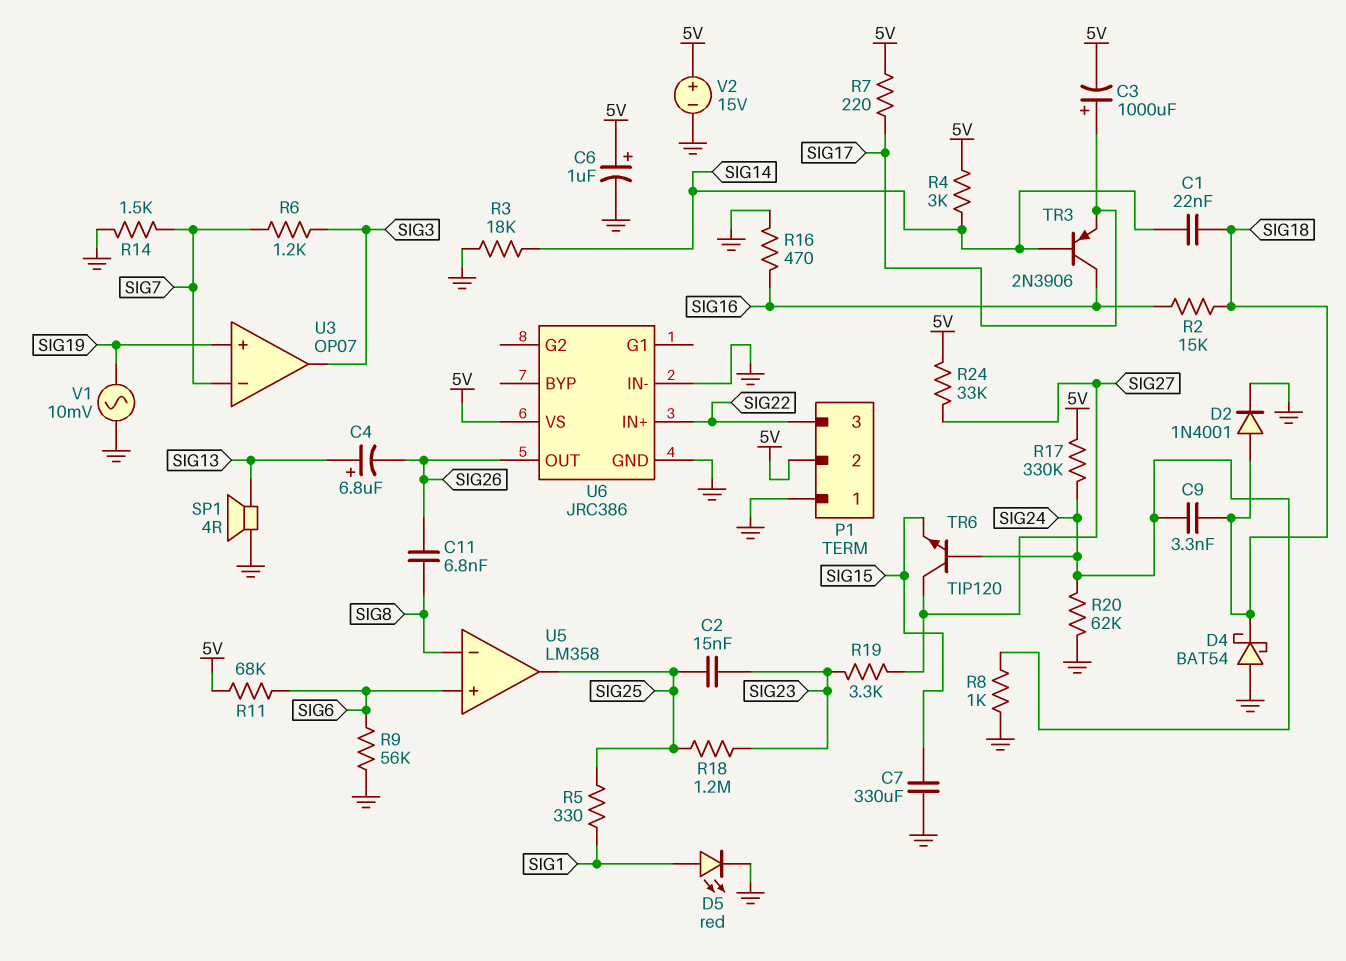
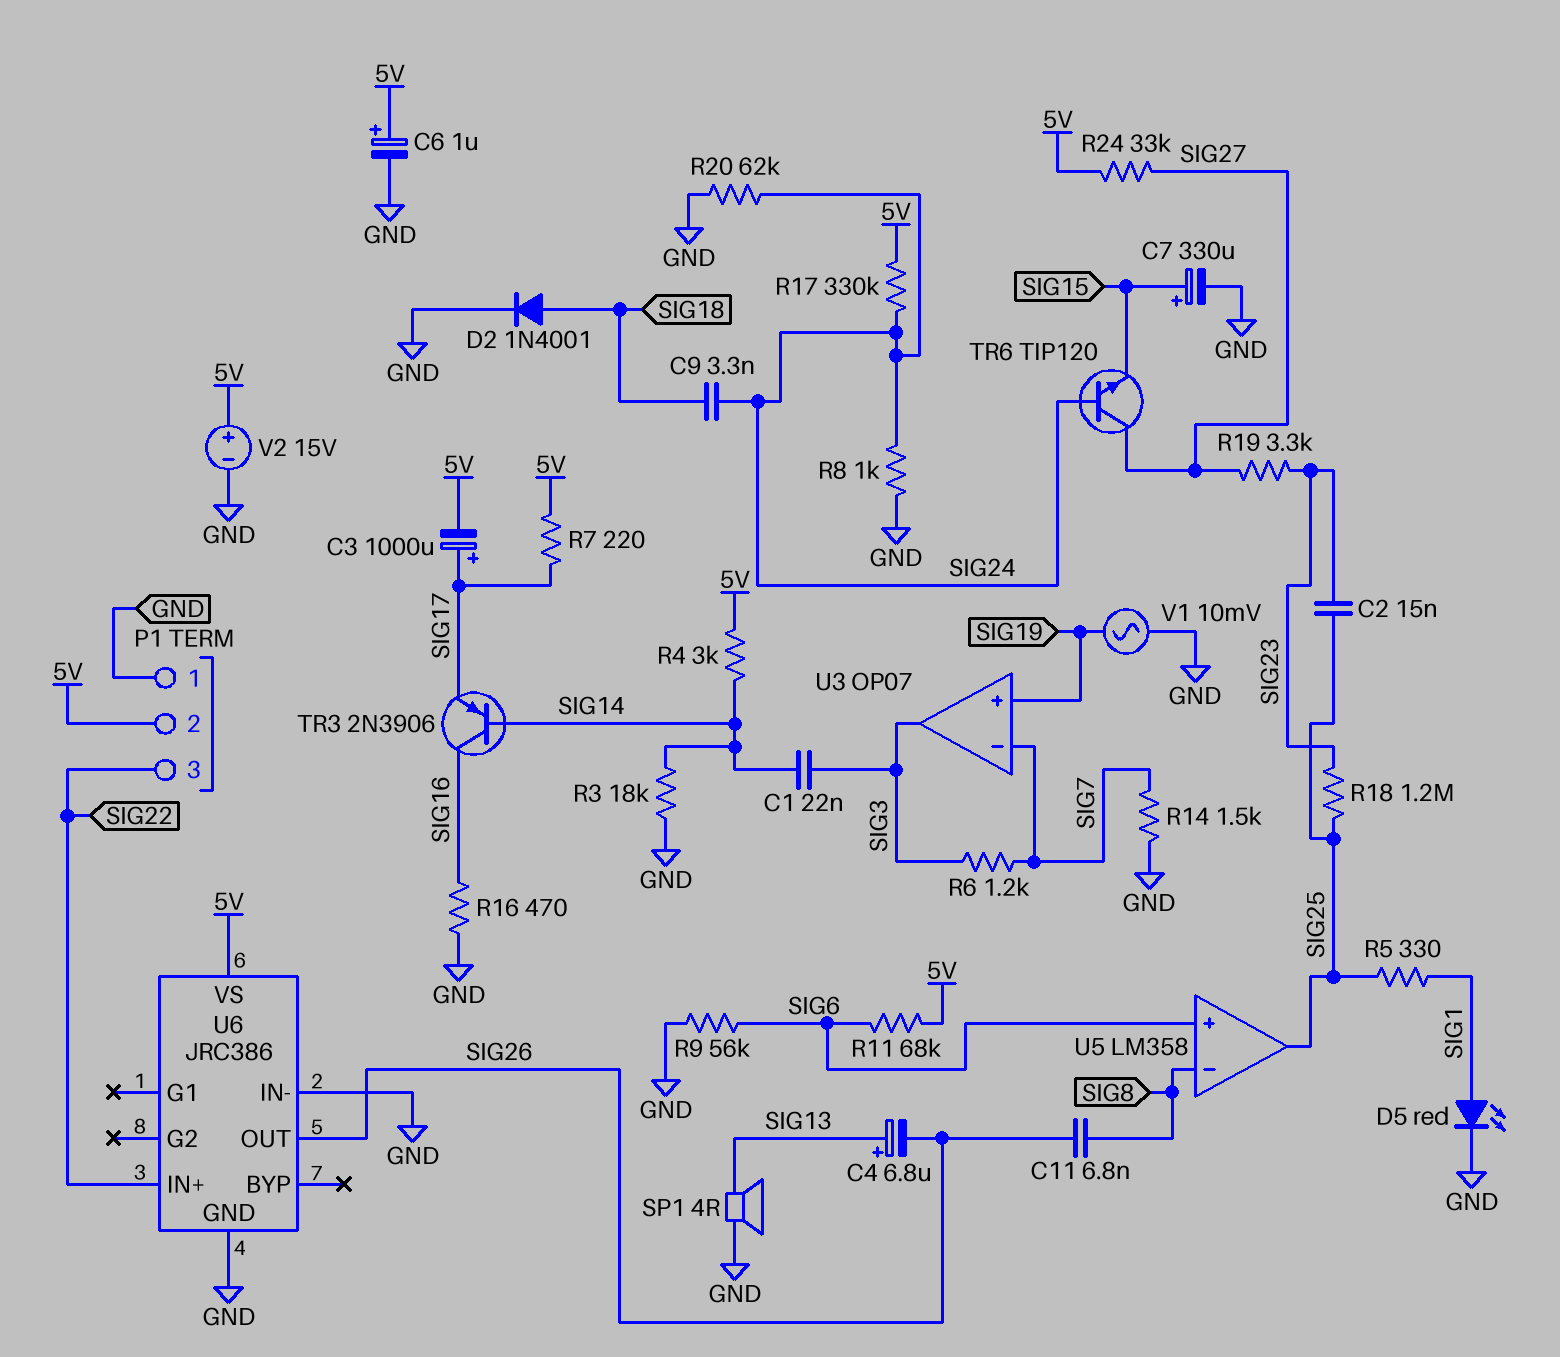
C1: 22nF (SIG14, SIG18) -> 22nF (SIG3, SIG14)
C7: 330uF (GND, SIG15) -> 330uF (plus SIG15, minus GND)
D4: schottky BAT54 (A GND, K SIG18) -> none
R2: 15k (SIG16, SIG18) -> none

